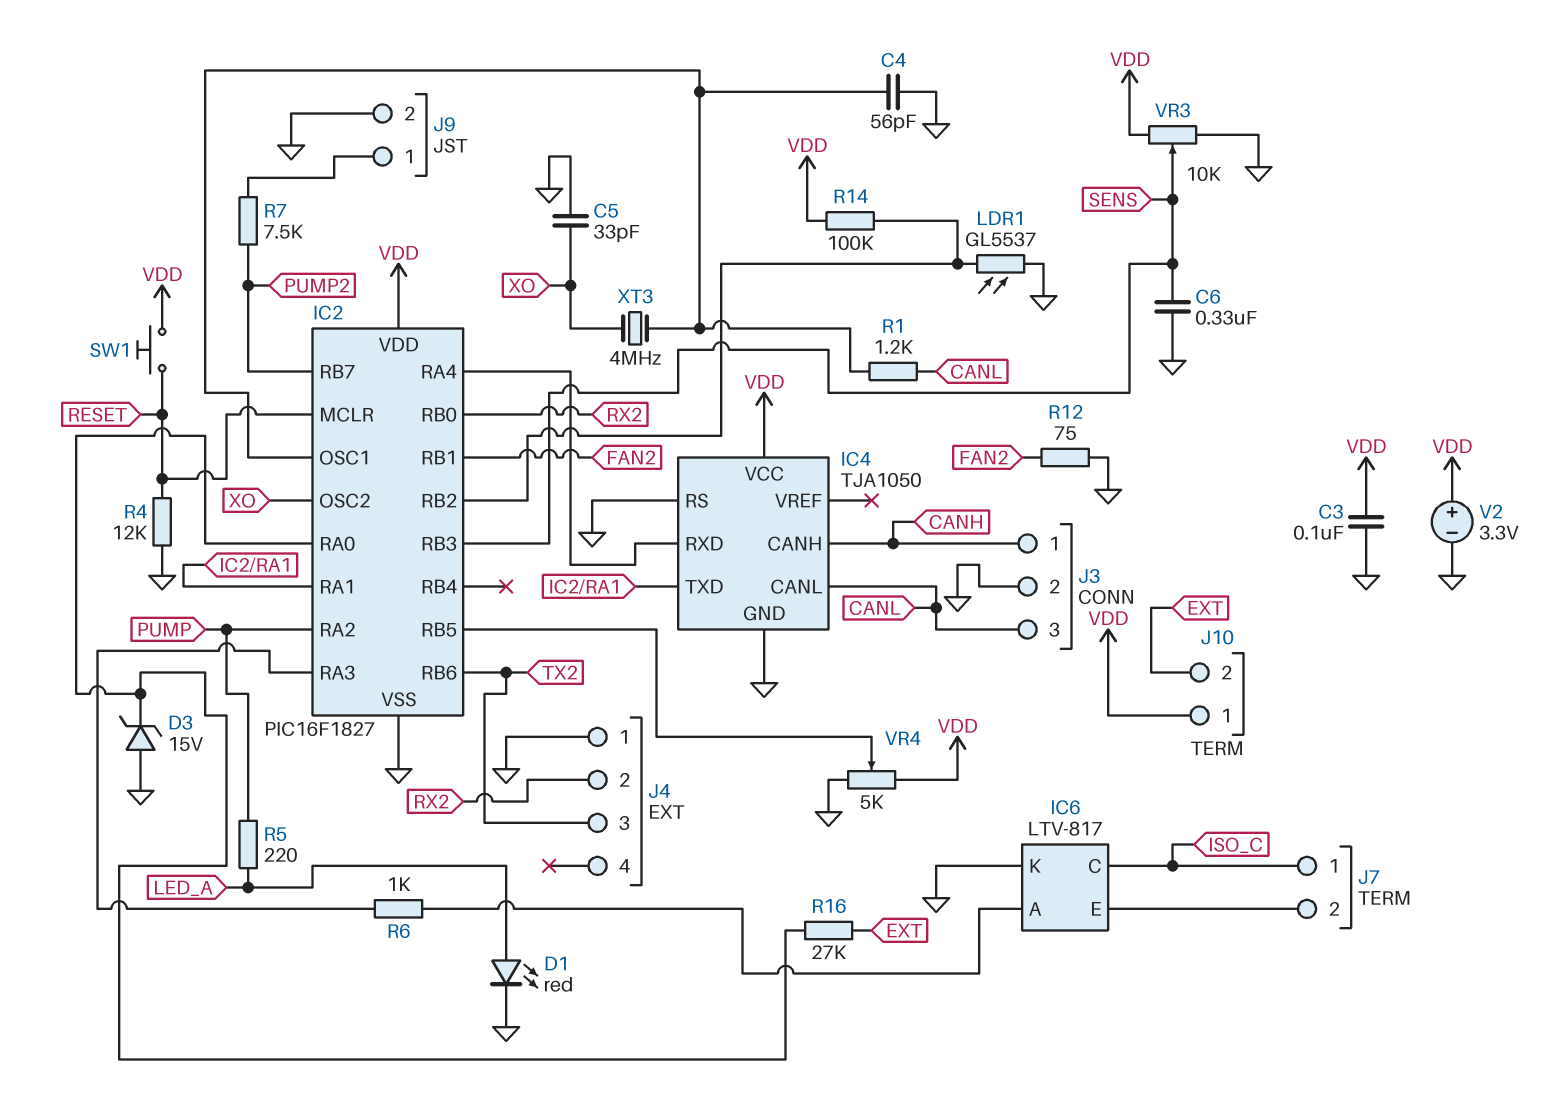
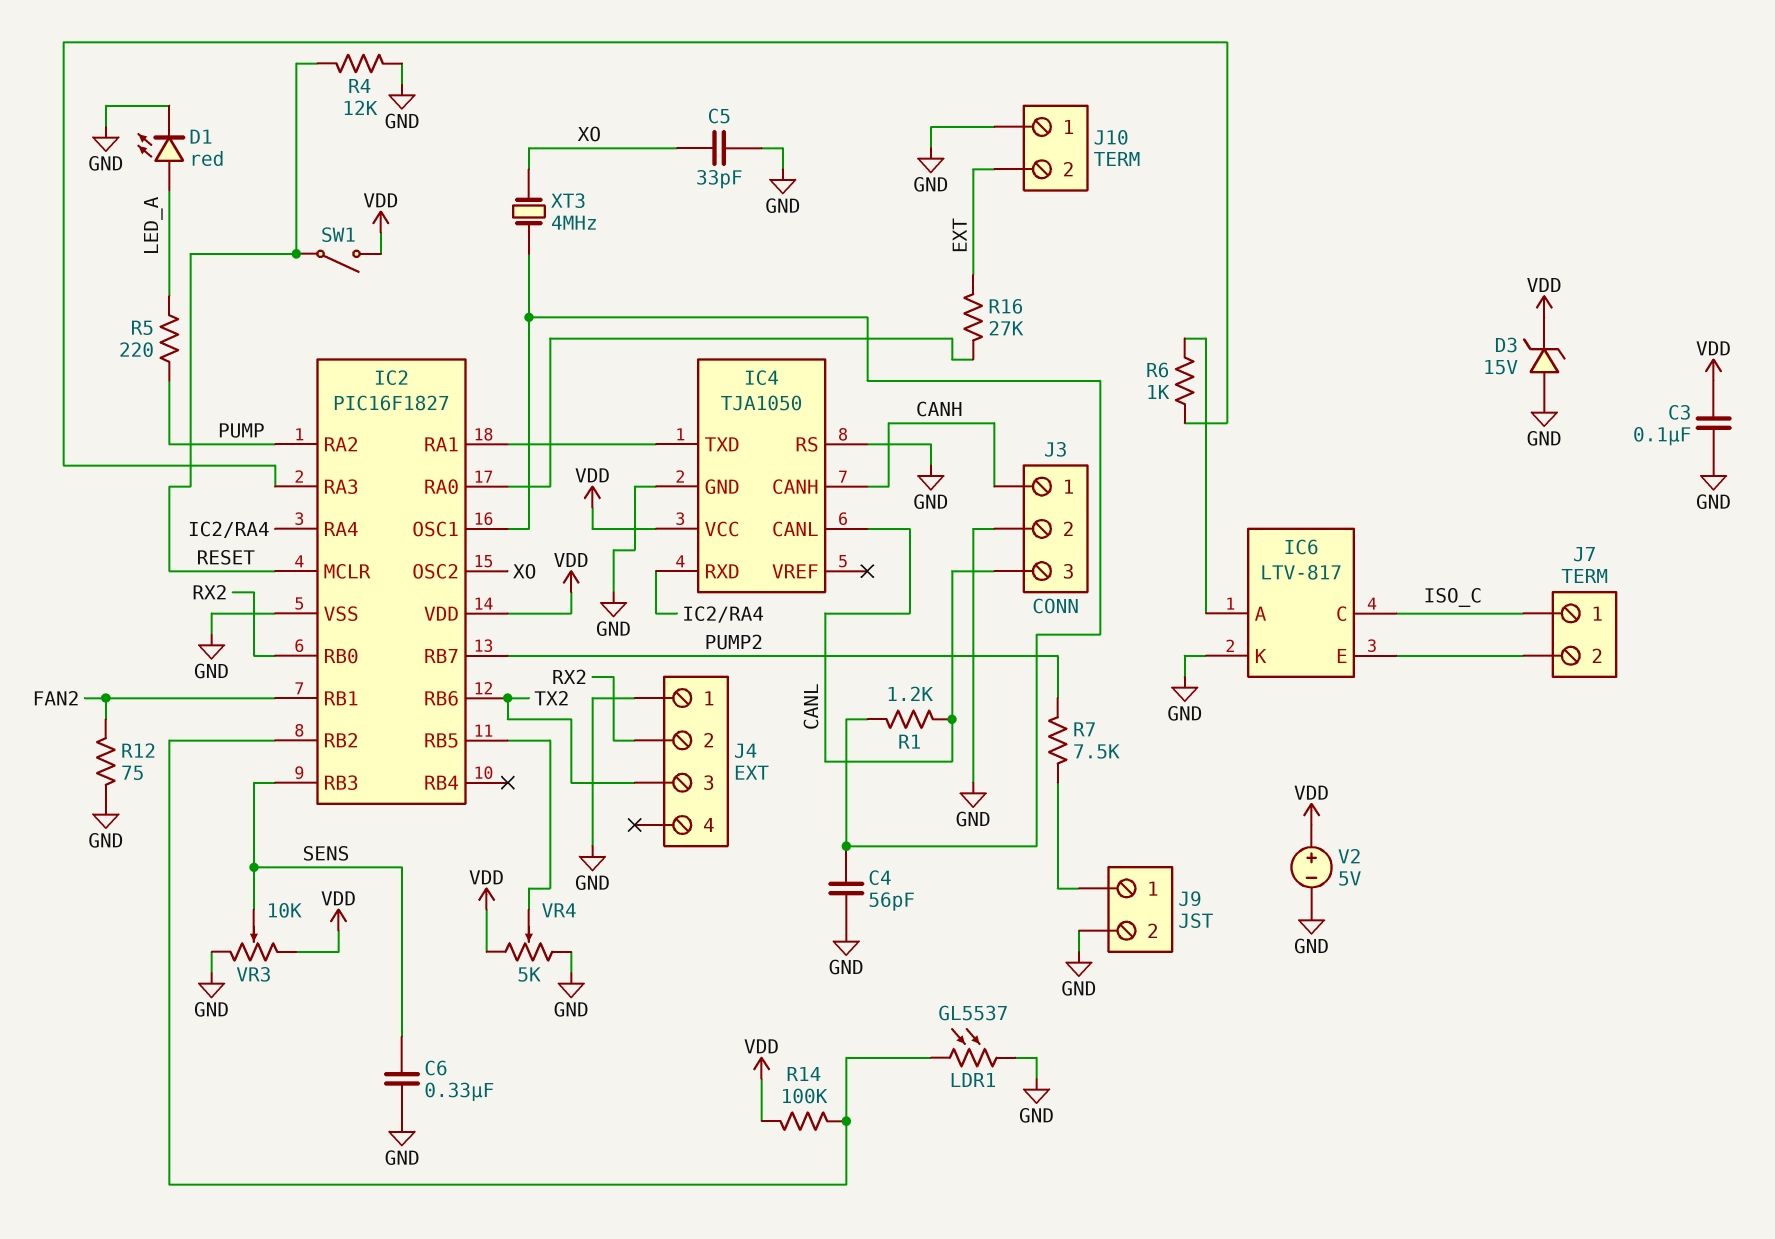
D3: zener 15V (A GND, K IC2/RA0) -> zener 15V (A GND, K VDD)
J10 pin 1: VDD -> GND
SW1: button (RESET, VDD) -> switch (RESET, VDD)
V2: 3.3V (plus VDD, minus GND) -> 5V (plus VDD, minus GND)

